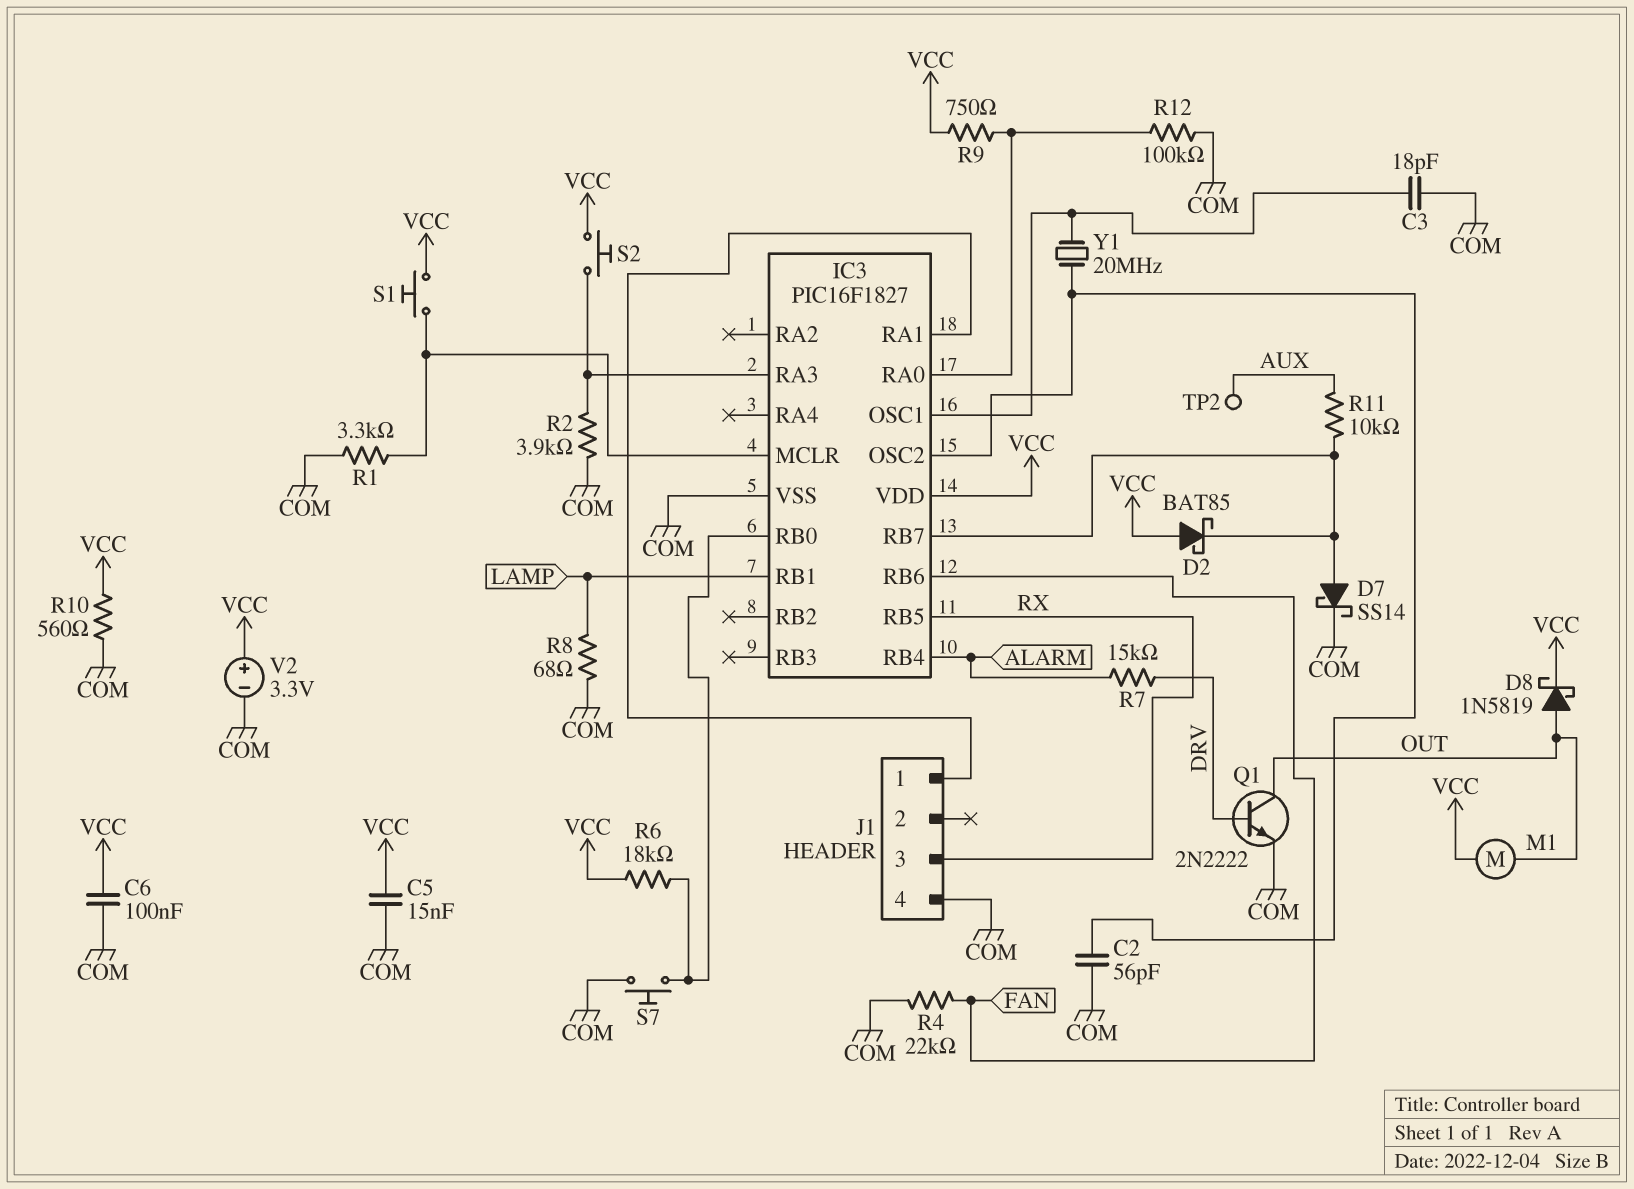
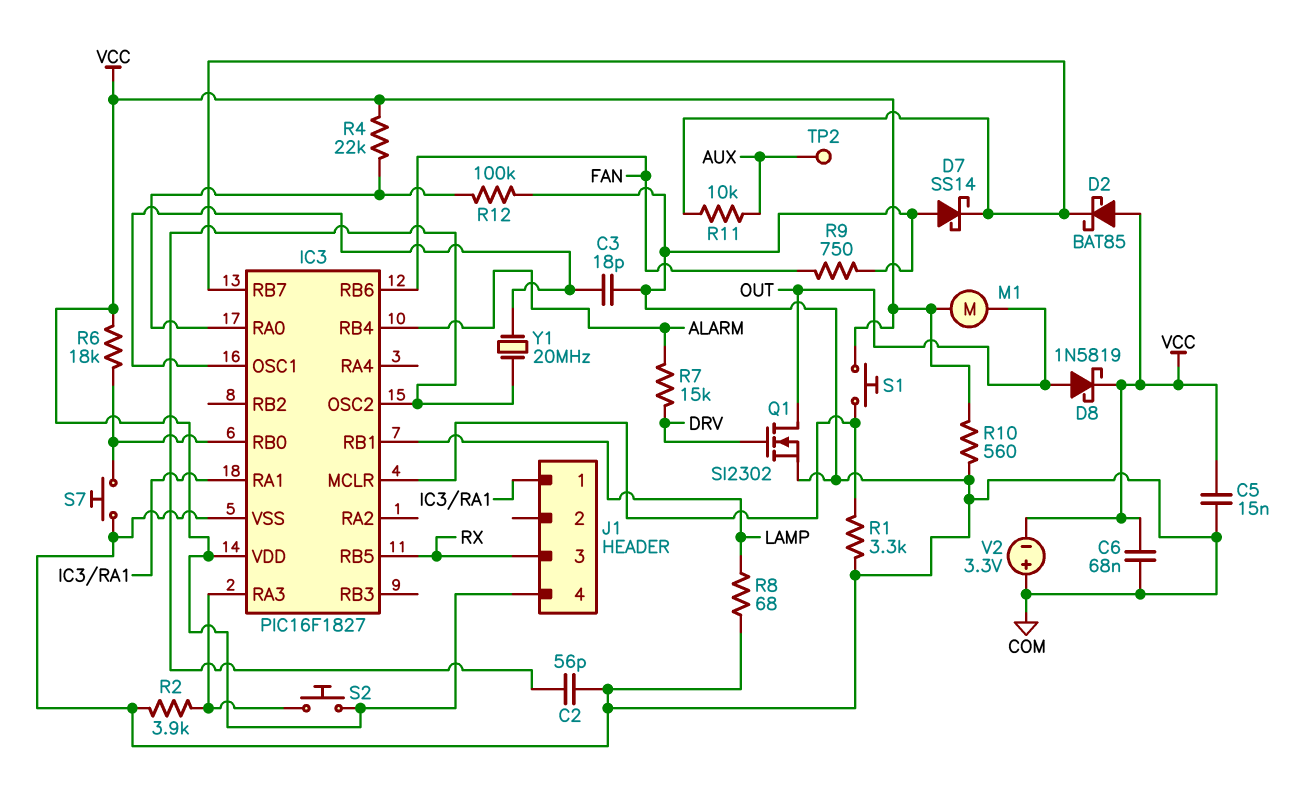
C6: 100nF (COM, VCC) -> 68nF (COM, VCC)
D7: schottky SS14 (A IC3/RB7, K COM) -> schottky SS14 (A COM, K IC3/RB7)
J1 pin 4: COM -> VCC
Q1: NPN 2N2222 (B DRV, C OUT, E COM) -> NMOS SI2302 (G DRV, D OUT, S COM)
R4: 22k (COM, FAN) -> 22k (IC3/RA0, VCC)
R9: 750 (IC3/RA0, VCC) -> 750 (COM, FAN)
V2: 3.3V (plus VCC, minus COM) -> 3.3V (plus COM, minus VCC)

